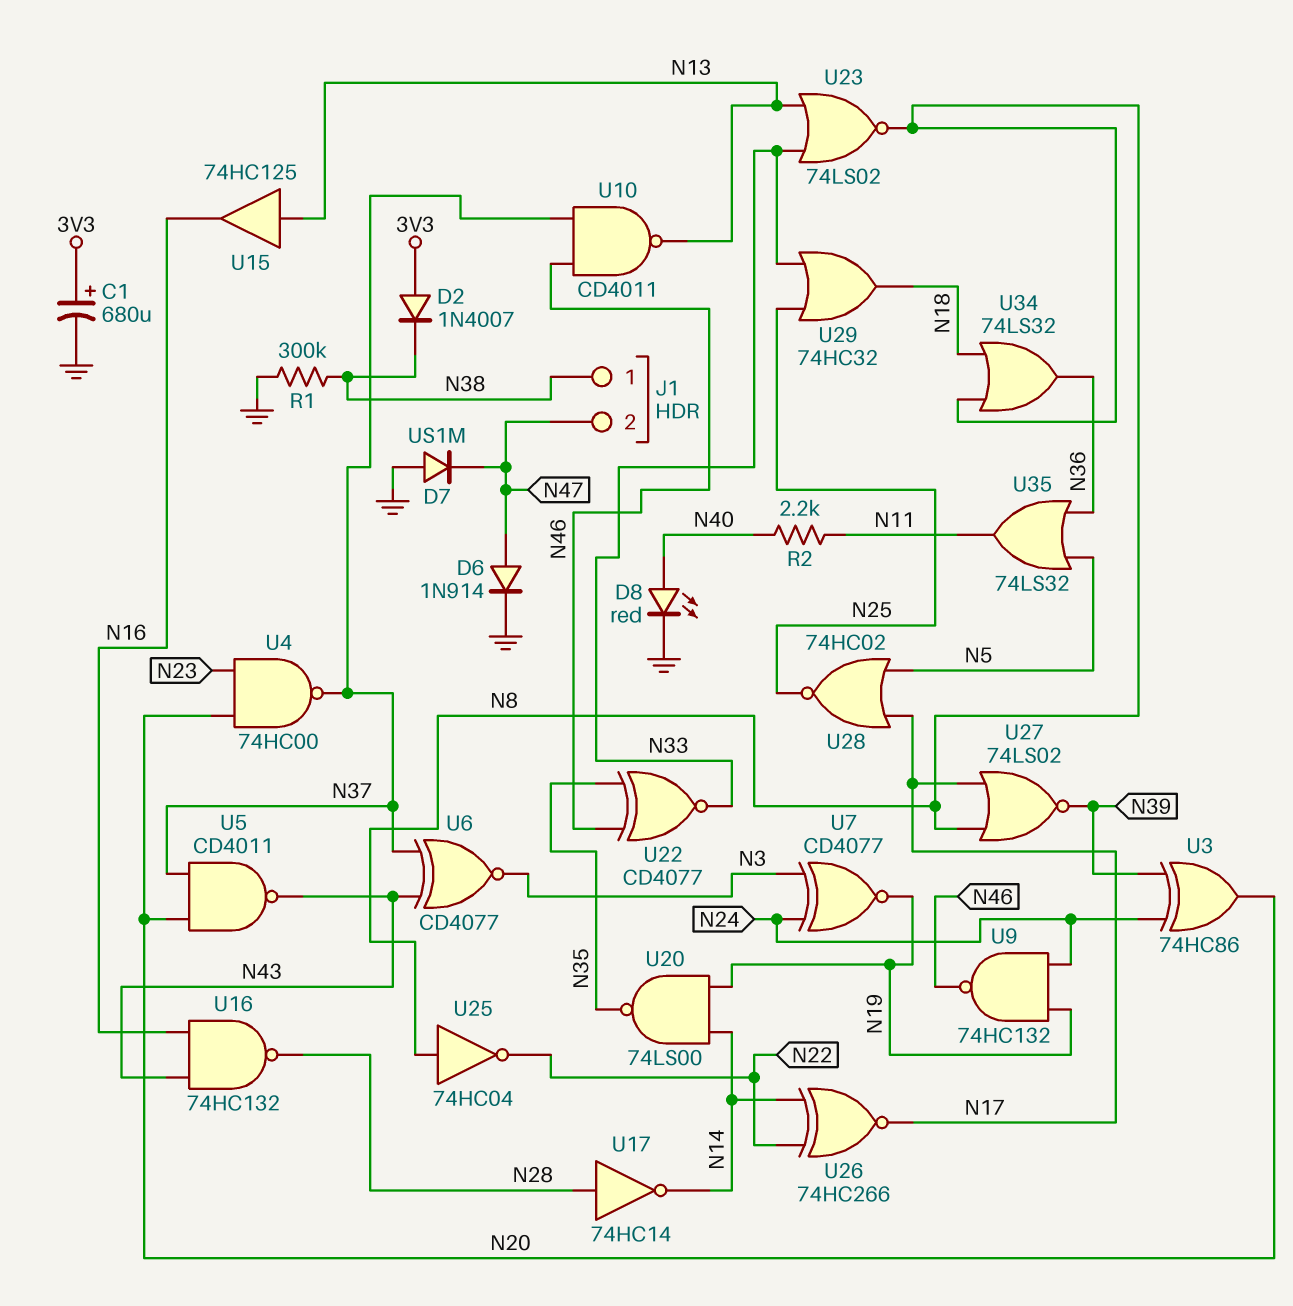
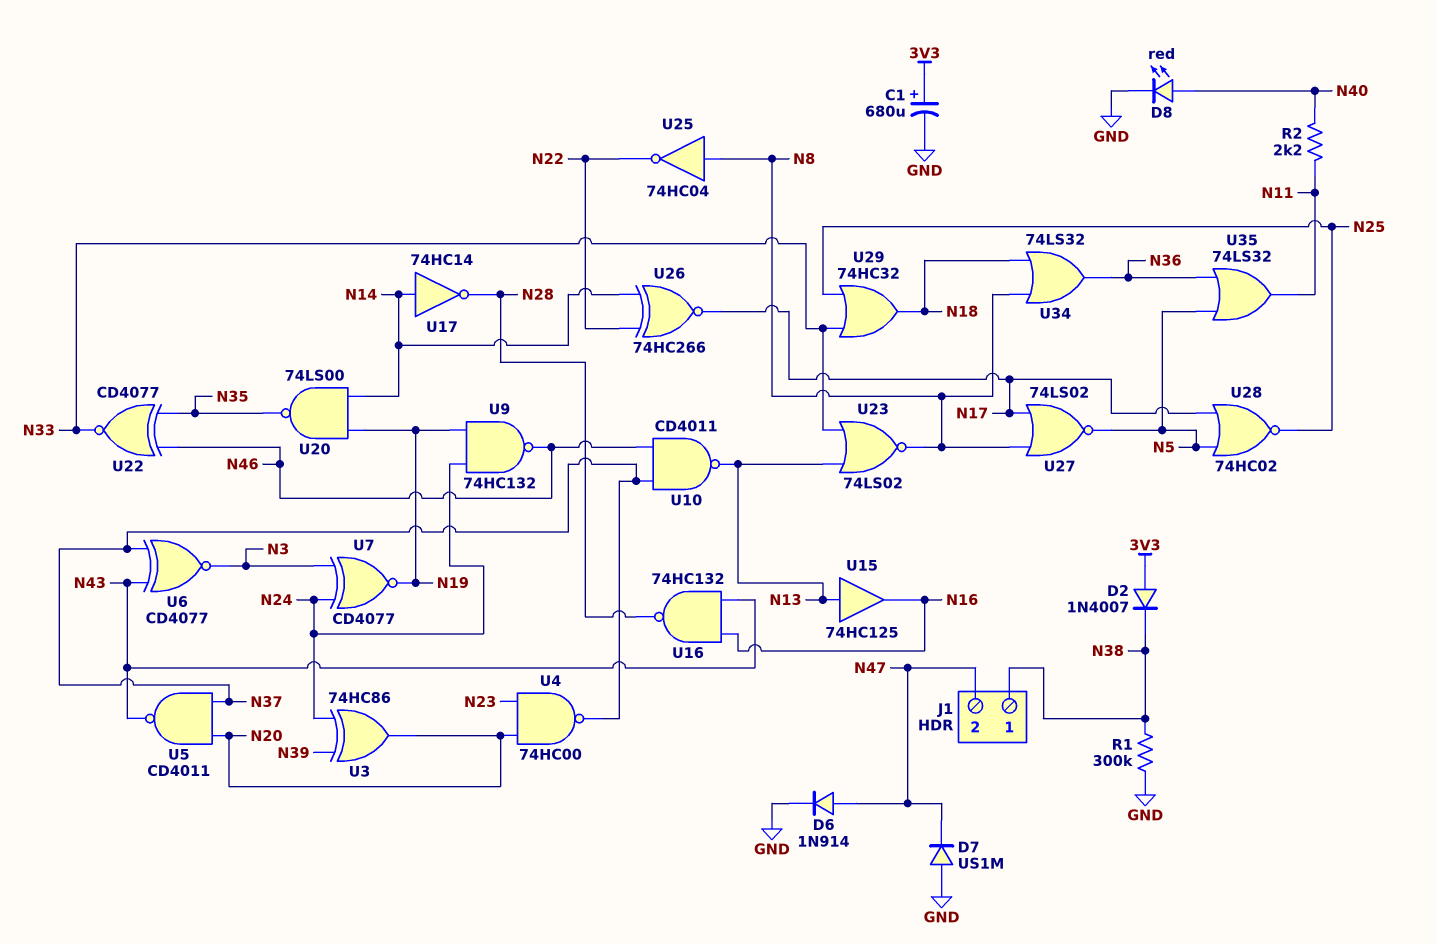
U17: NOT 74HC14 (in N28, out N14) -> NOT 74HC14 (in N14, out N28)
U27: NOR 74LS02 (in N8, in N17, out N39) -> NOR 74LS02 (in N8, in N17, out N5)

